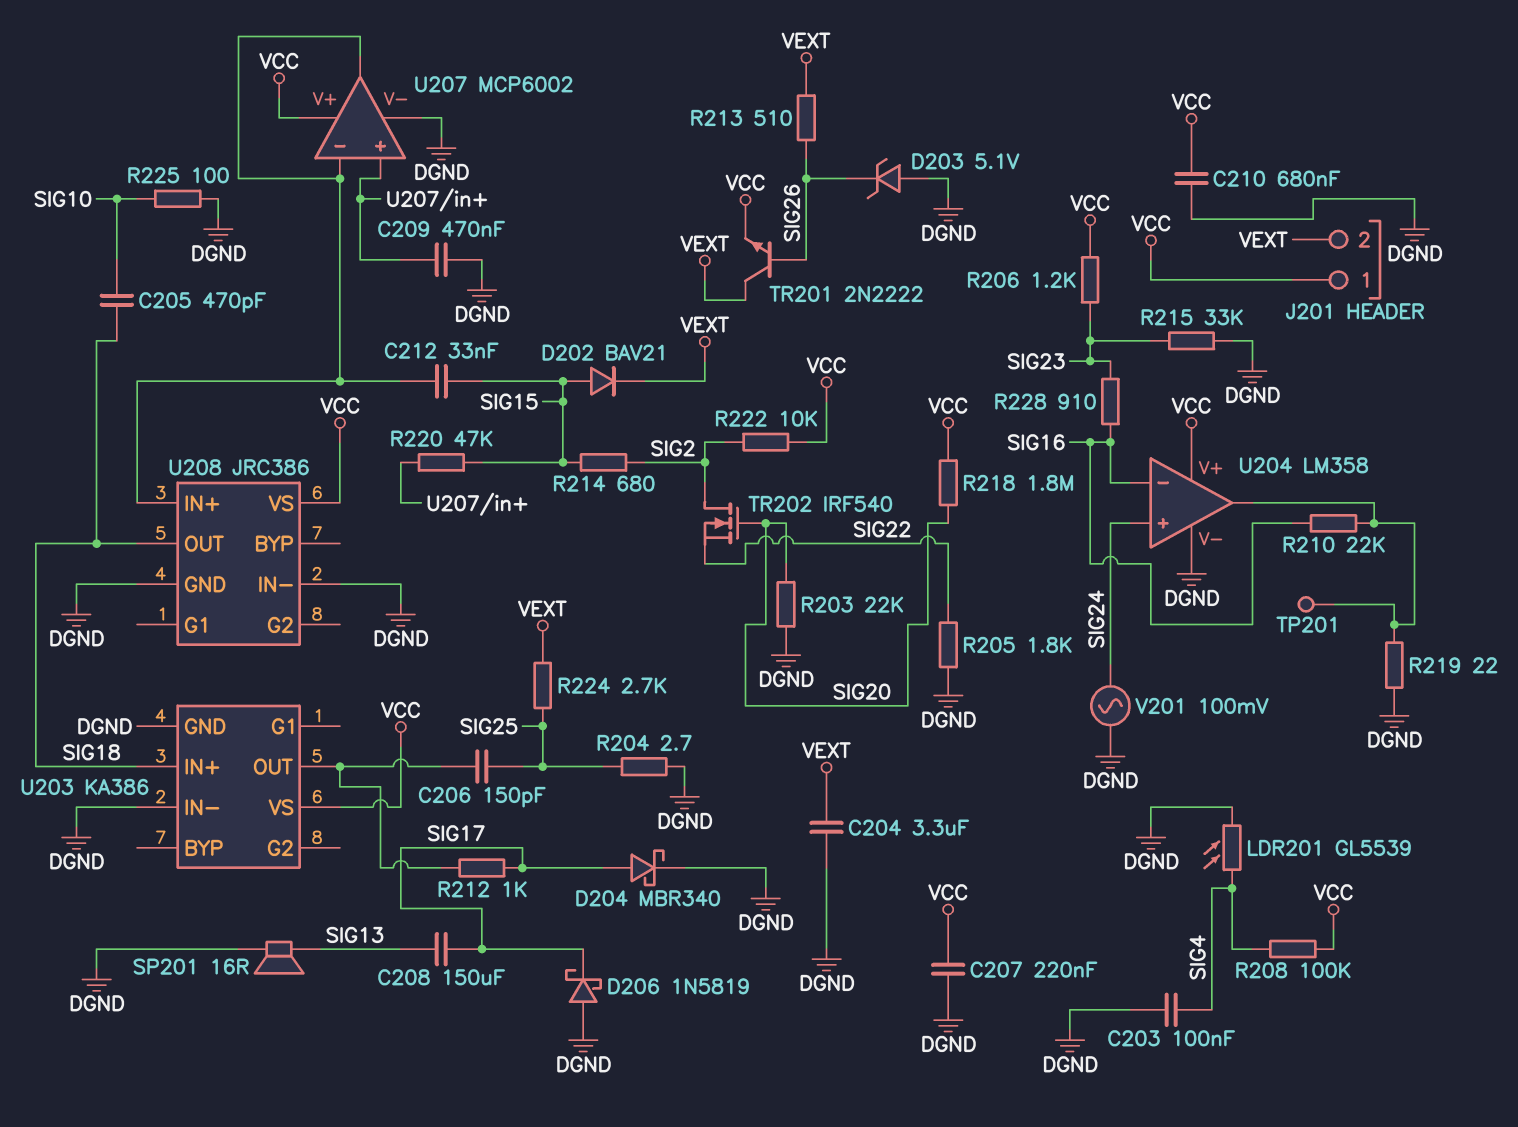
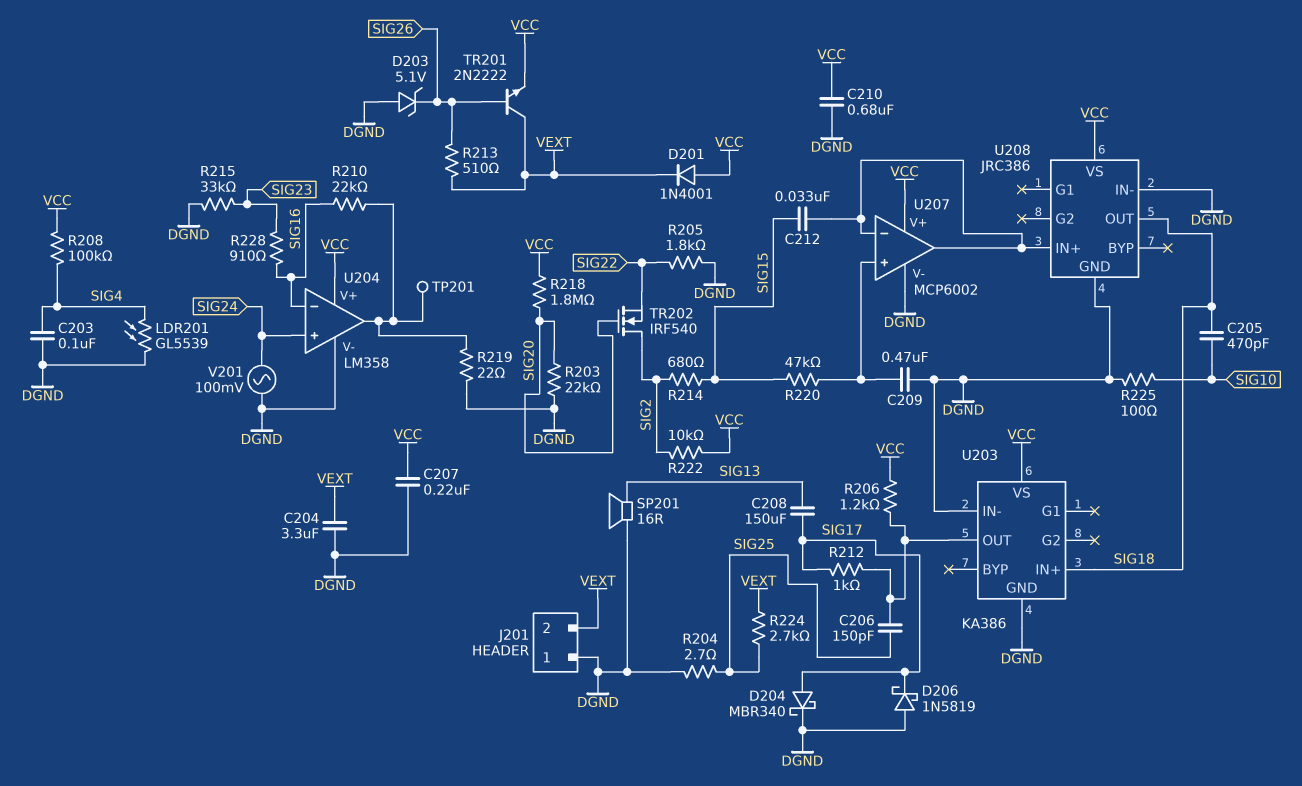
D201: none -> diode 1N4001 (A VCC, K VEXT)
D202: diode BAV21 (A SIG15, K VEXT) -> none
J201 pin 1: VCC -> DGND
R206: 1.2k (SIG23, VCC) -> 1.2k (U203/OUT, VCC)

